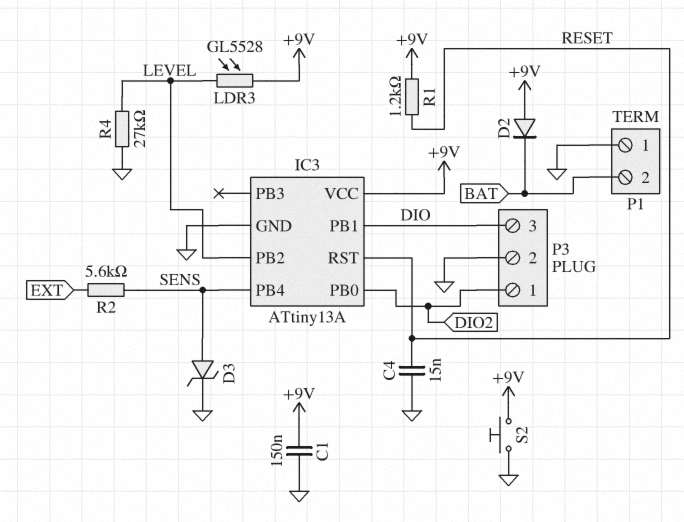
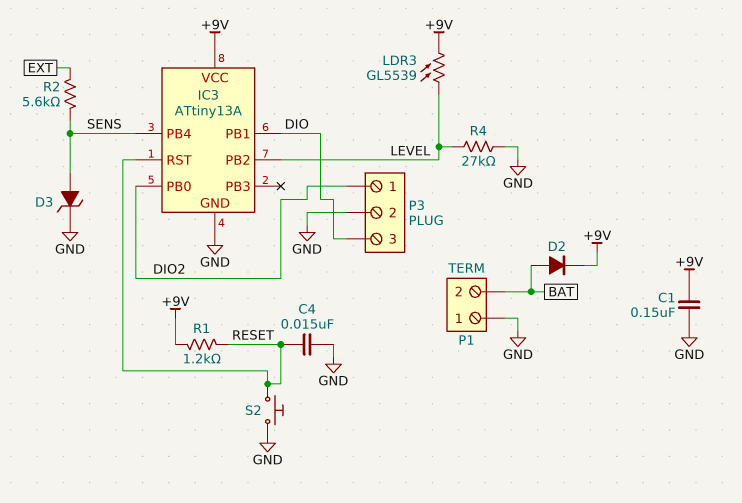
D2: diode (A +9V, K BAT) -> diode (A BAT, K +9V)
LDR3: GL5528 (+9V, LEVEL) -> GL5539 (+9V, LEVEL)
S2: button (+9V, GND) -> button (GND, RESET)

